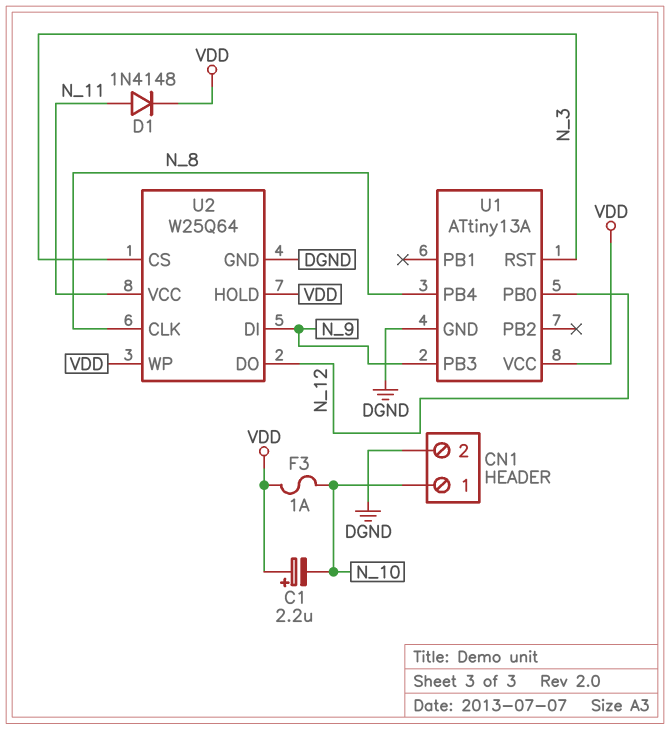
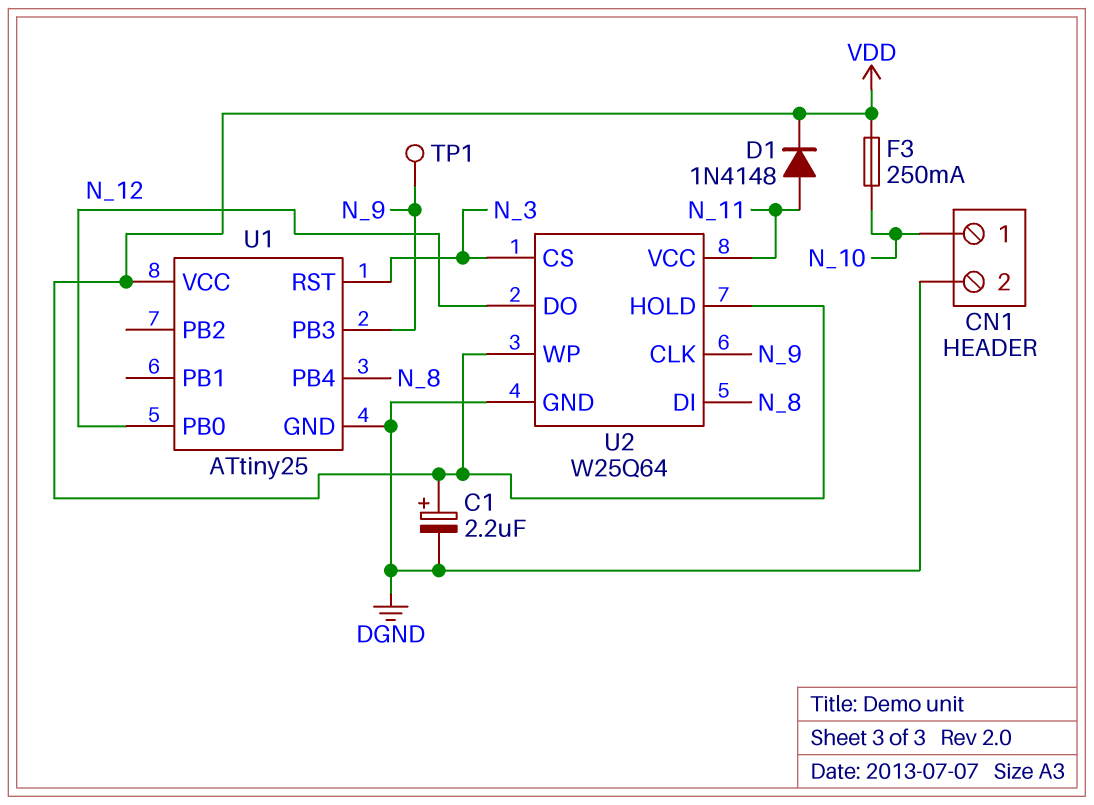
C1: 2.2uF (plus VDD, minus N_10) -> 2.2uF (plus VDD, minus DGND)
F3: 1A (N_10, VDD) -> 250mA (N_10, VDD)
TP1: none -> test point (N_9)
U1: ATtiny13A -> ATtiny25
U2 pin CLK: N_8 -> N_9
U2 pin DI: N_9 -> N_8

